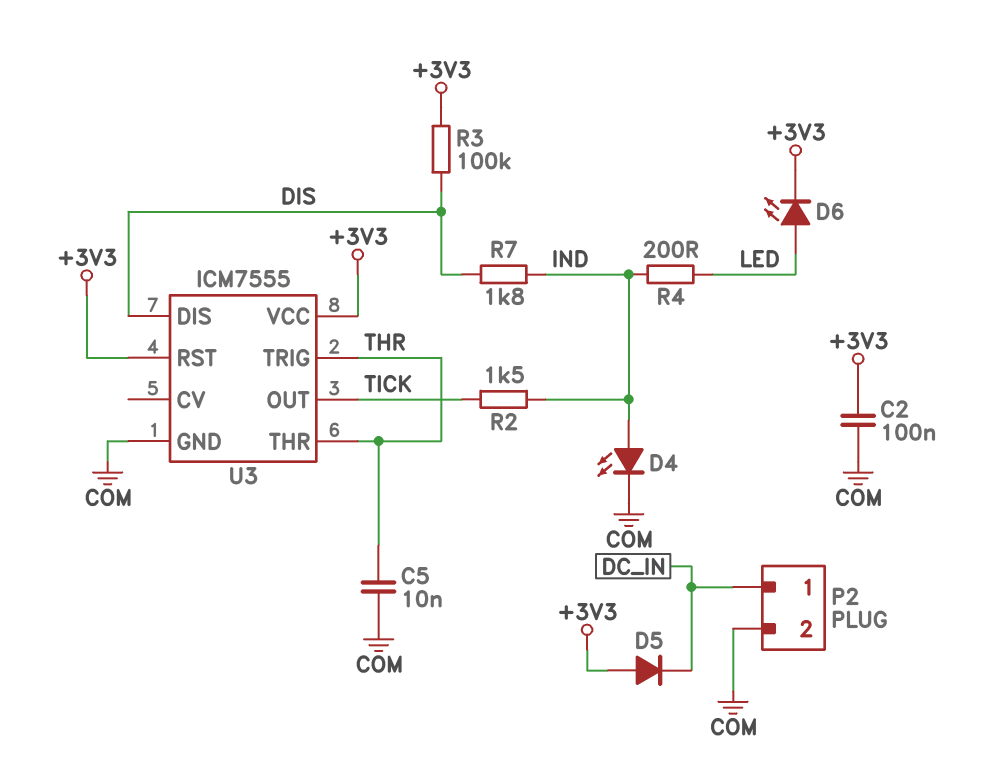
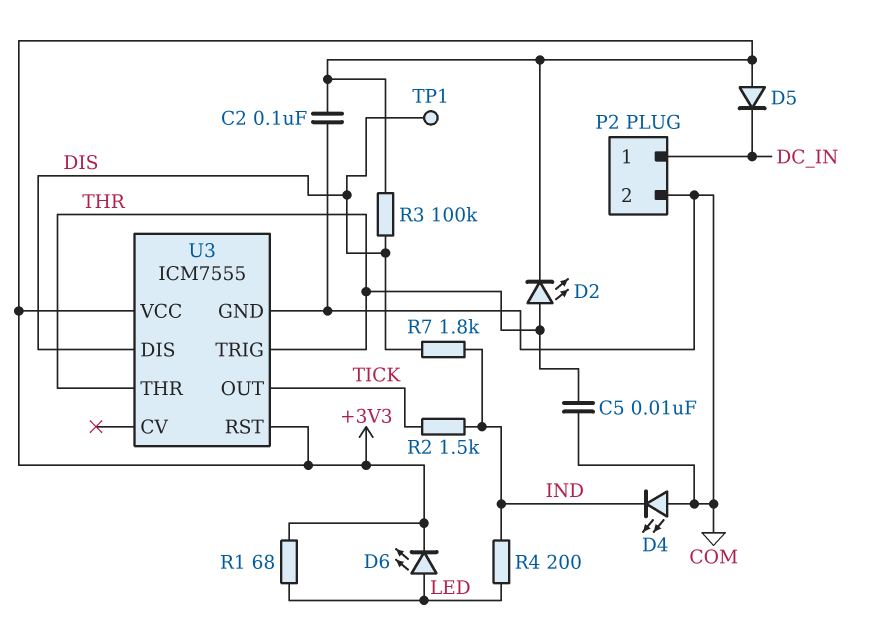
D2: none -> LED (A THR, K +3V3)
D4: LED (A IND, K COM) -> LED (A COM, K IND)
R1: none -> 68 (+3V3, LED)
TP1: none -> test point (DIS)

